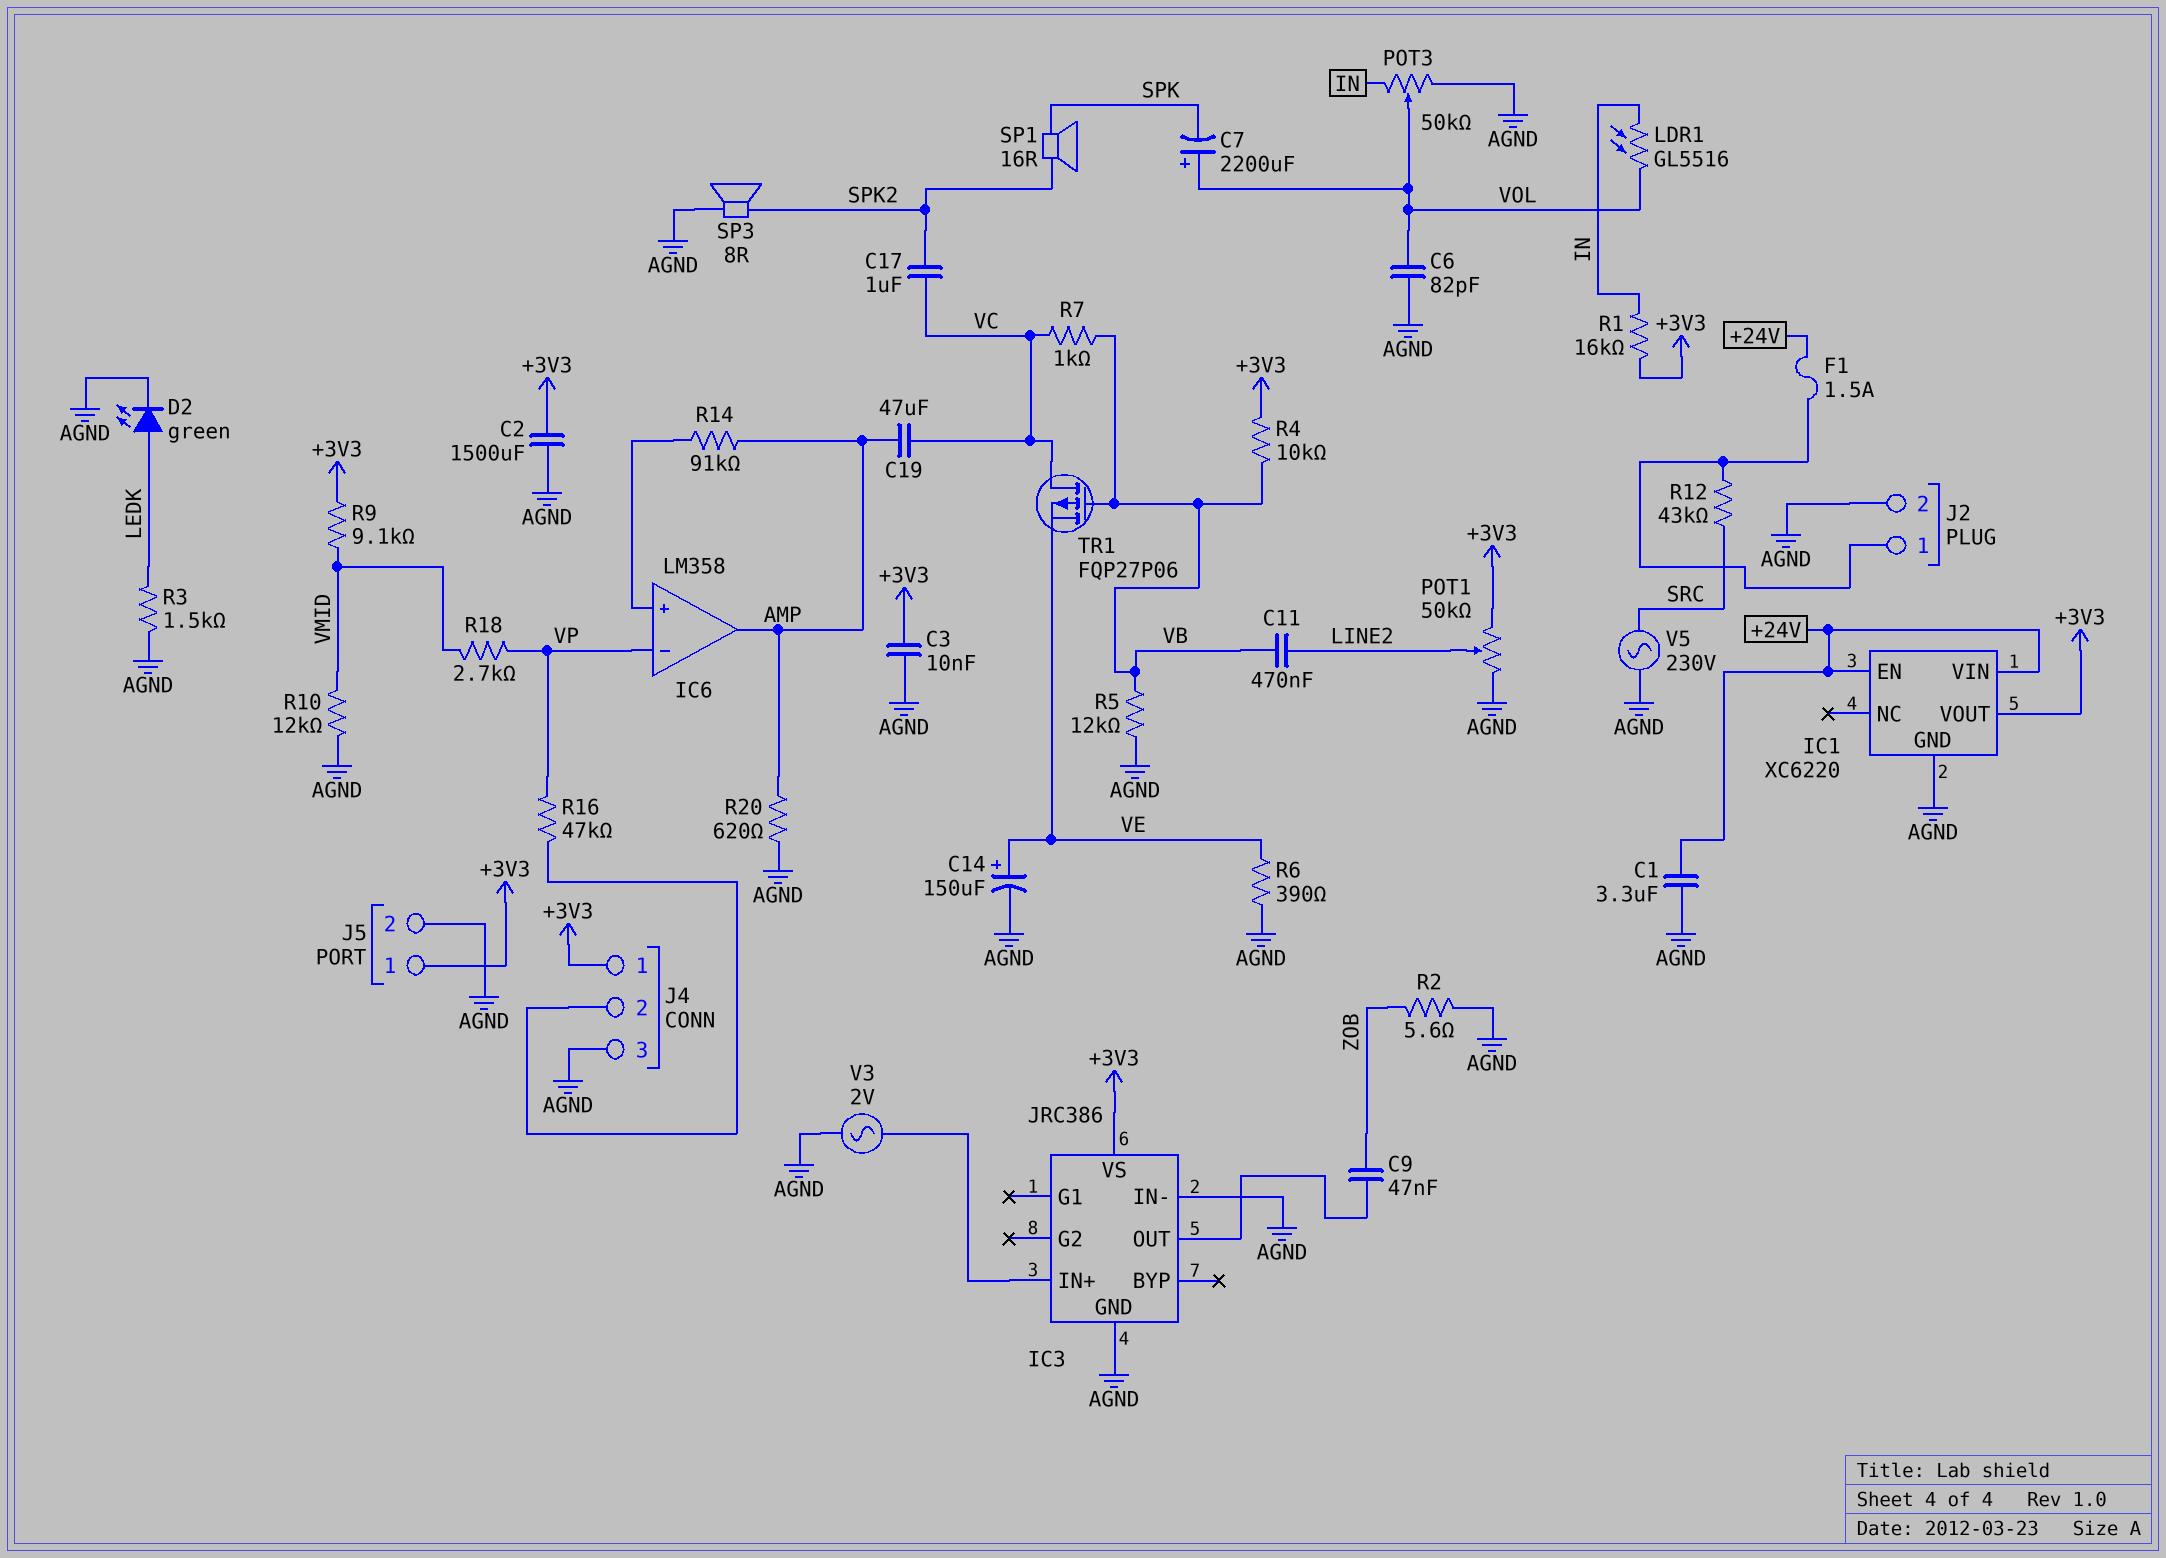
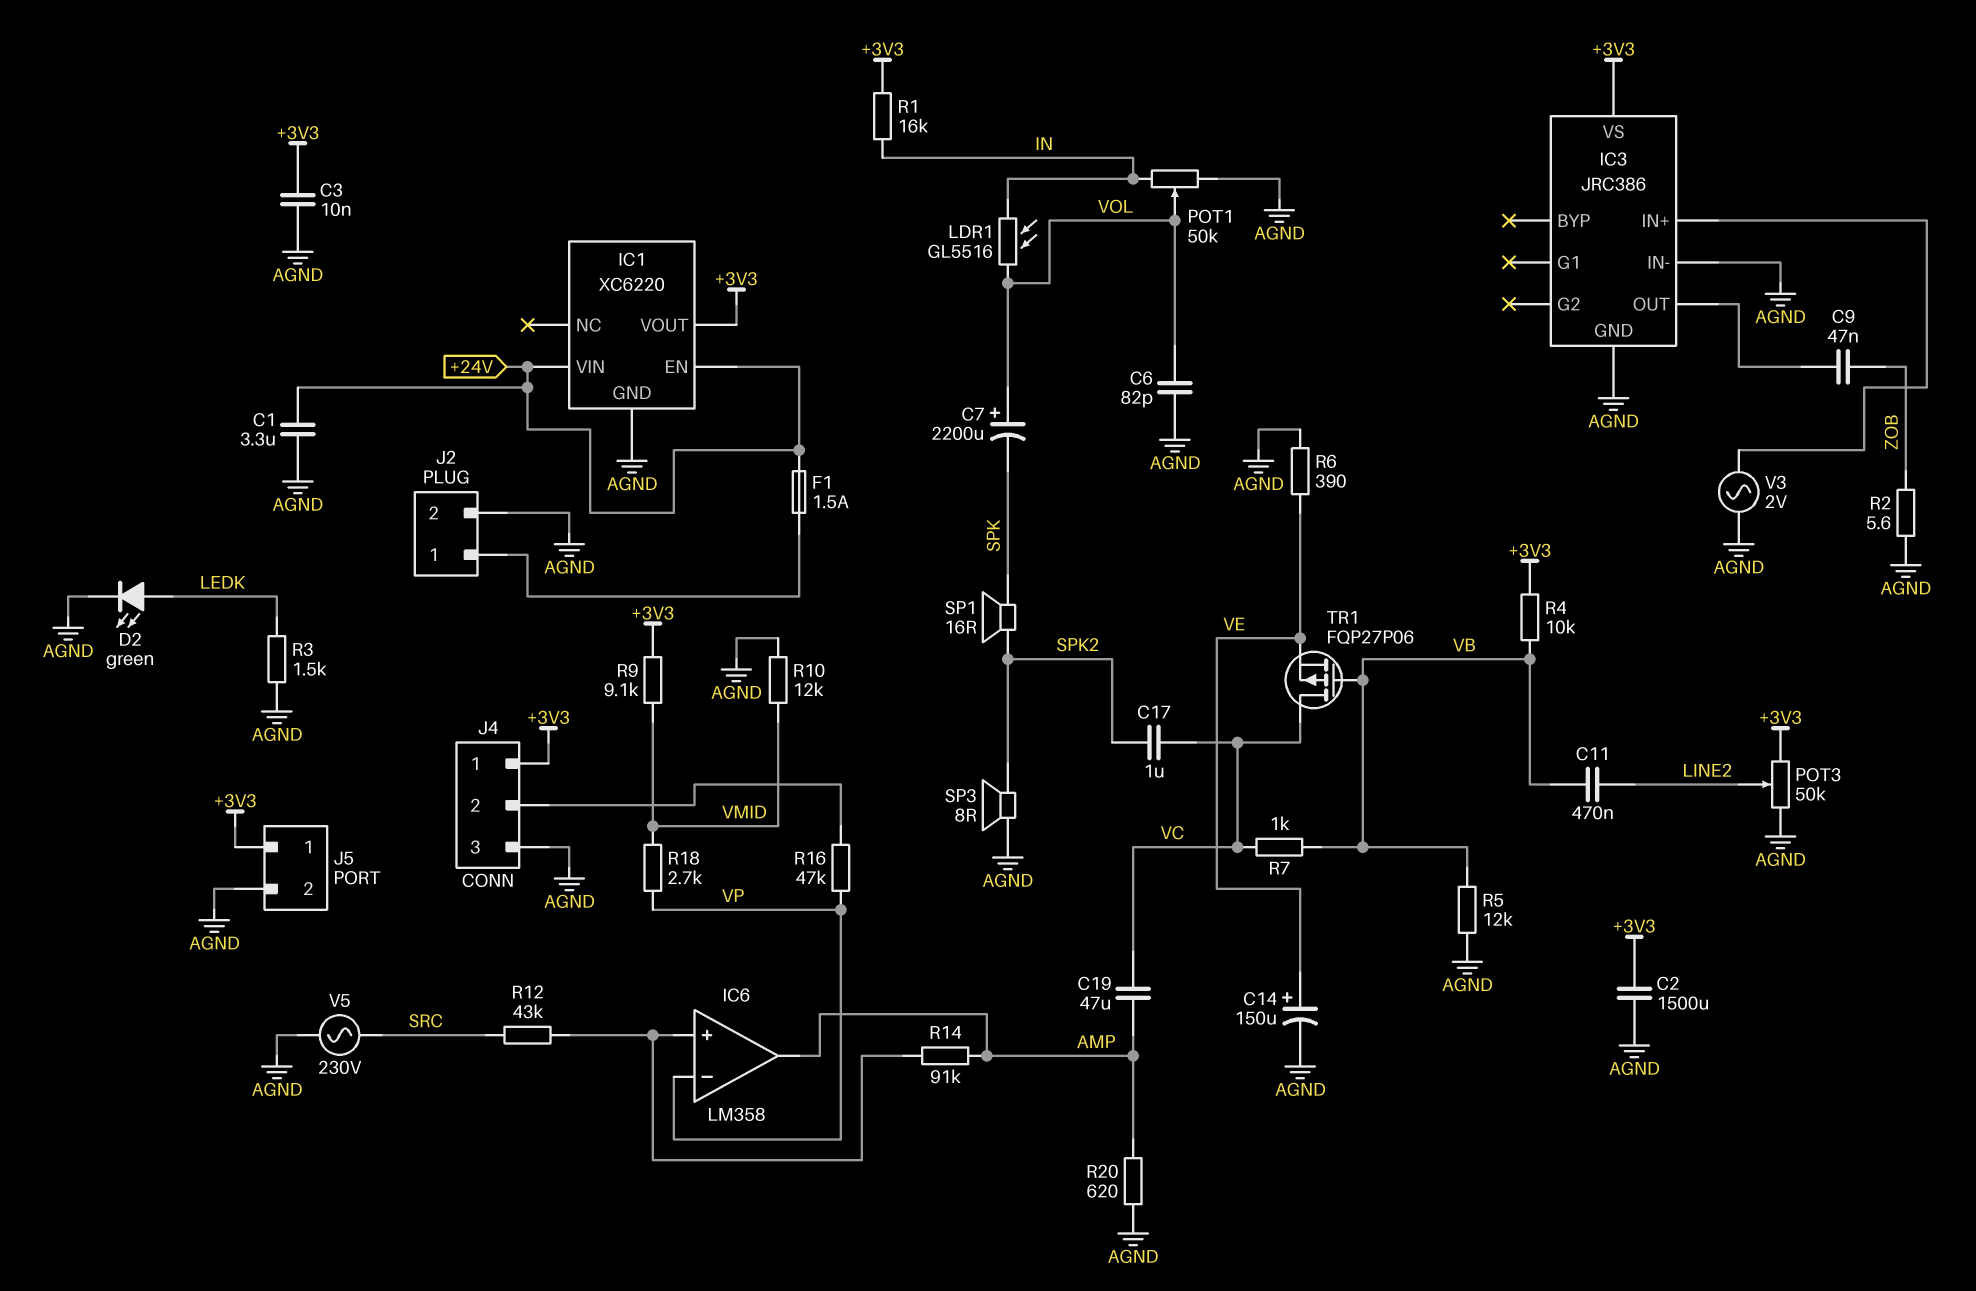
POT1: 50k (+3V3, AGND, wiper LINE2) -> 50k (AGND, IN, wiper VOL)
POT3: 50k (AGND, IN, wiper VOL) -> 50k (+3V3, AGND, wiper LINE2)
R12: 43k (J2/1, SRC) -> 43k (IC6/in+, SRC)

